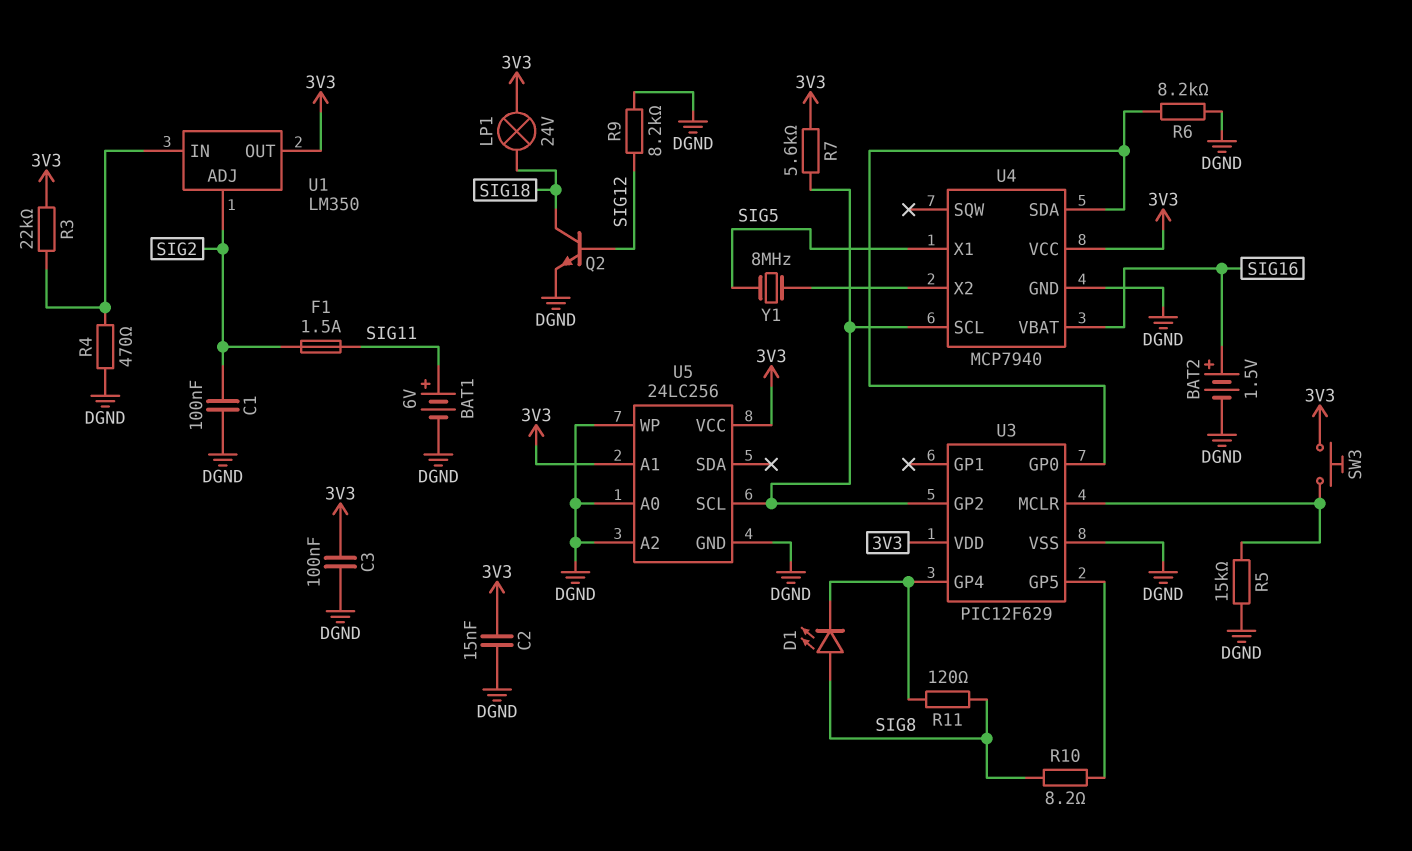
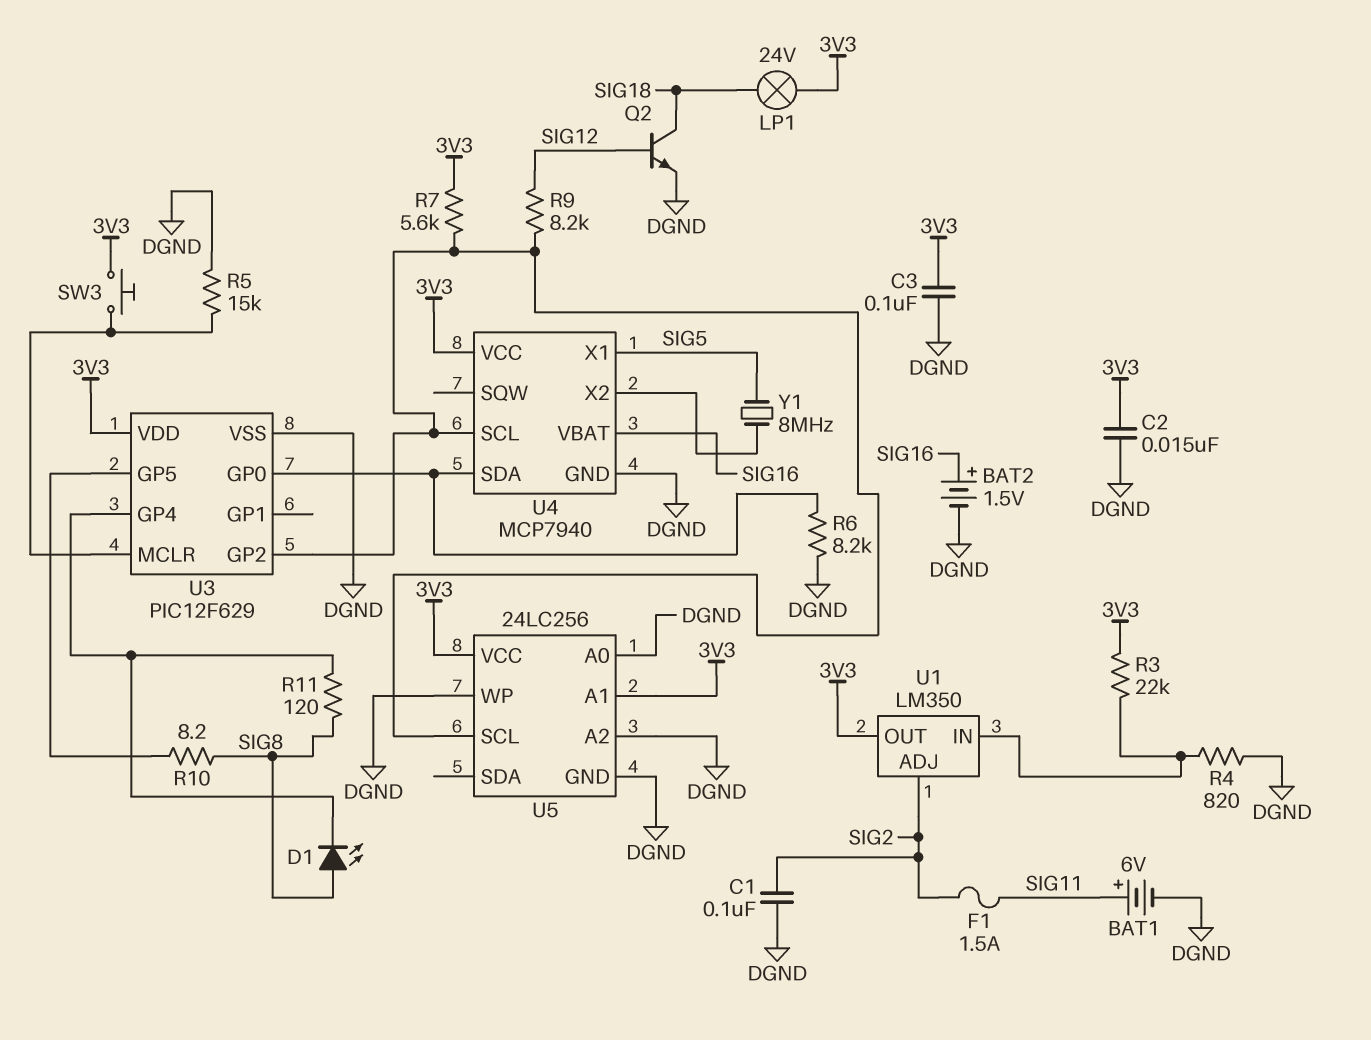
R4: 470 (DGND, U1/IN) -> 820 (DGND, U1/IN)
R9: 8.2k (DGND, SIG12) -> 8.2k (SIG12, U3/GP2)

